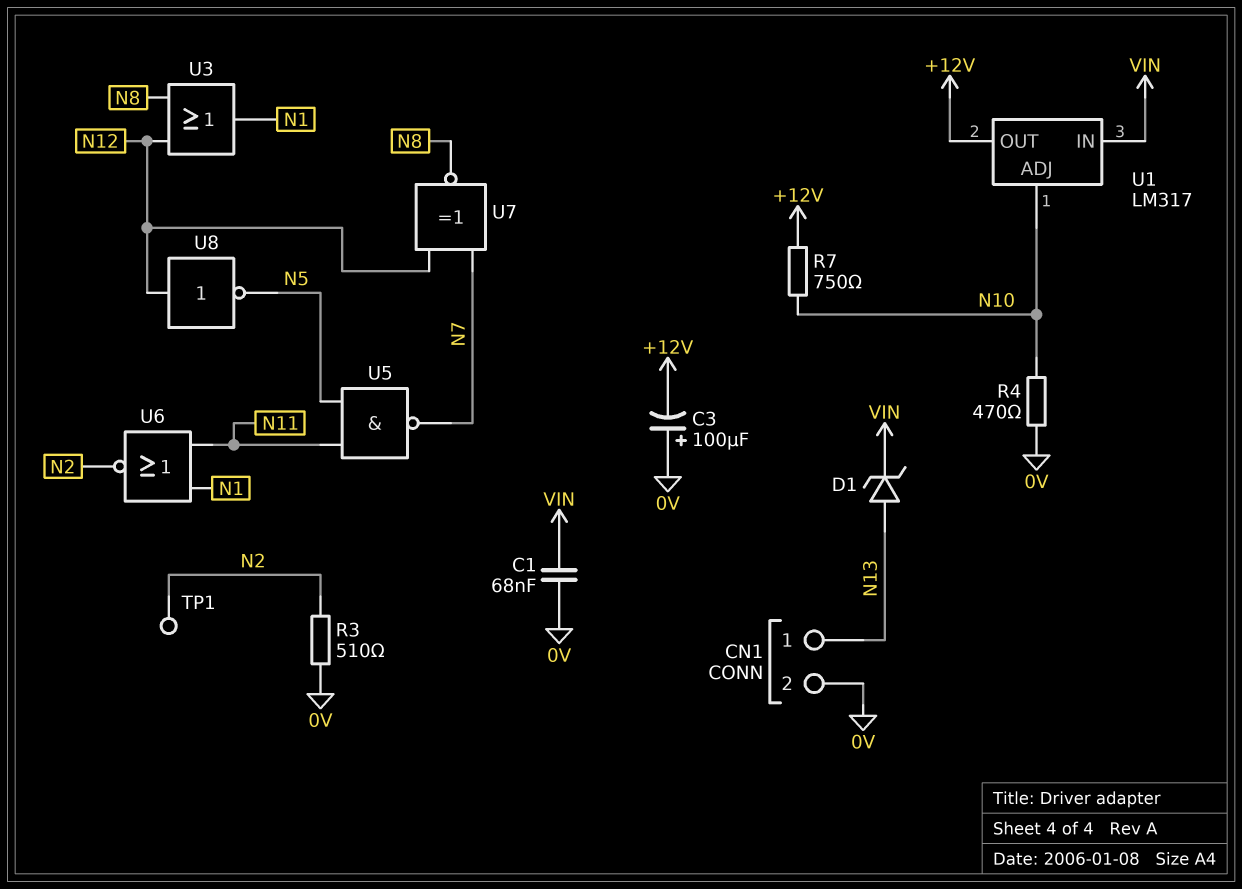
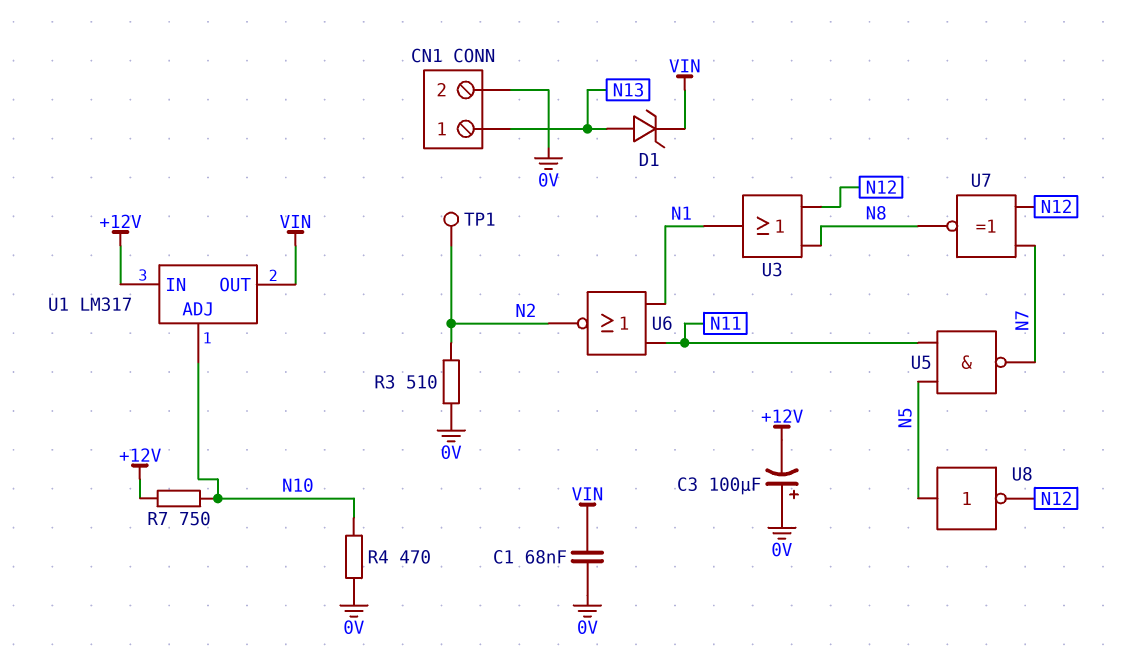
U1 pin IN: VIN -> +12V
U1 pin OUT: +12V -> VIN
U8: NOT (in N12, out N5) -> NOT (in N5, out N12)

